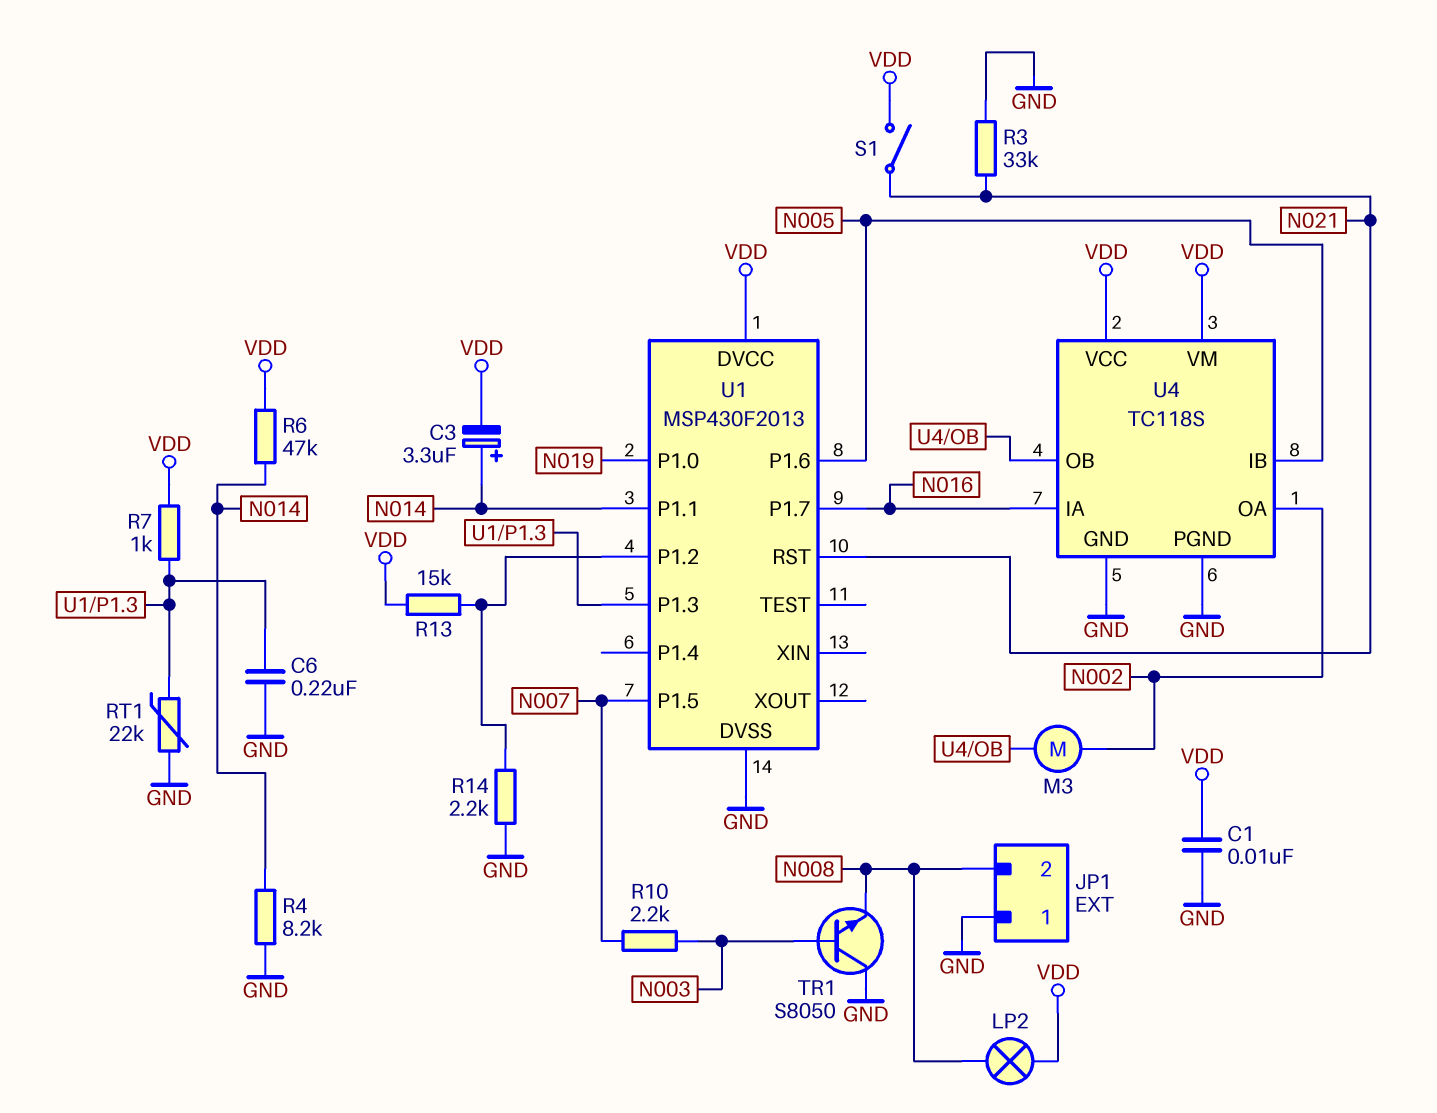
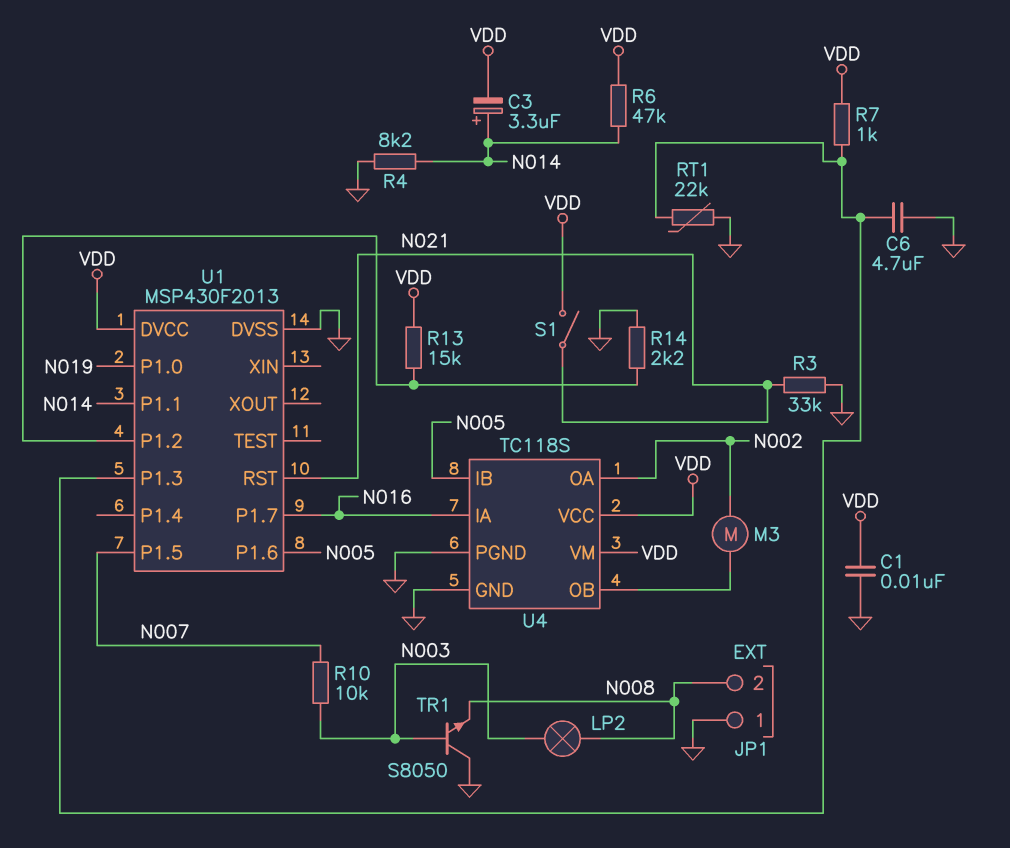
C6: 220nF (GND, U1/P1.3) -> 4.7uF (GND, U1/P1.3)
LP2: lamp (N008, VDD) -> lamp (N003, N008)
R10: 2.2k (N003, N007) -> 10k (N003, N007)

